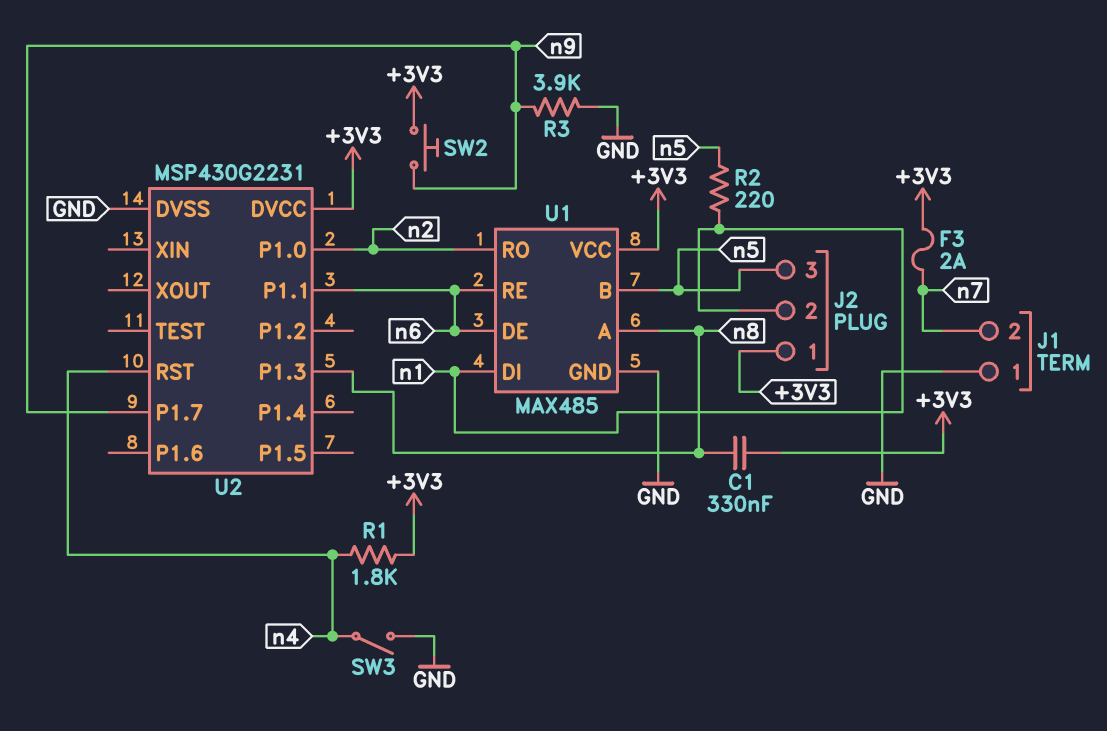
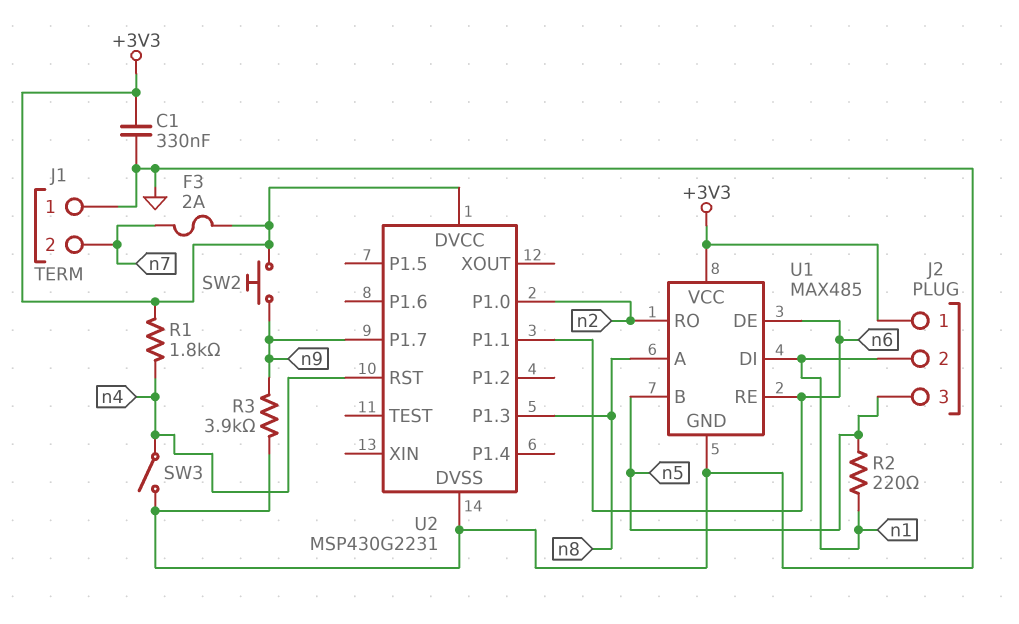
C1: 330nF (+3V3, n8) -> 330nF (+3V3, GND)

